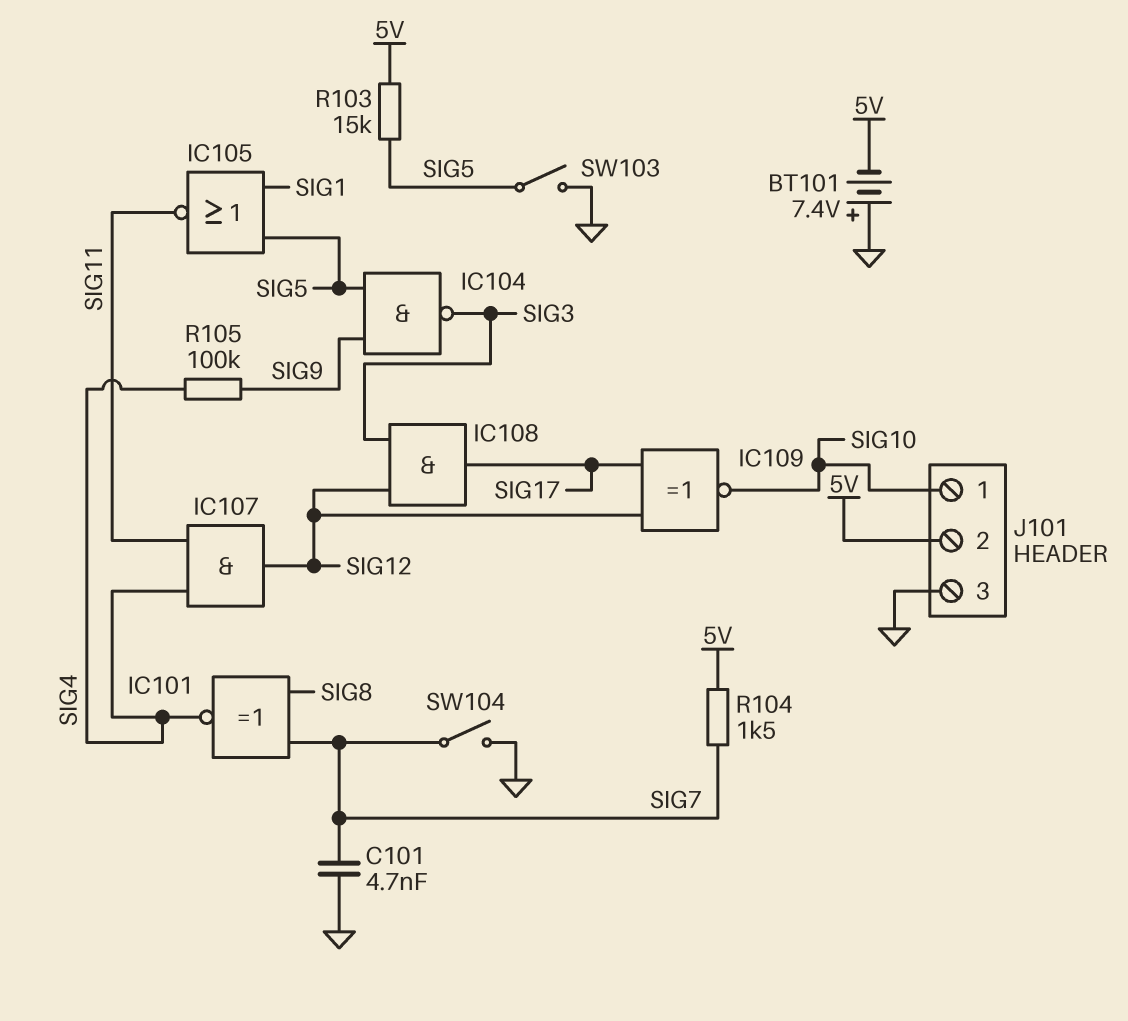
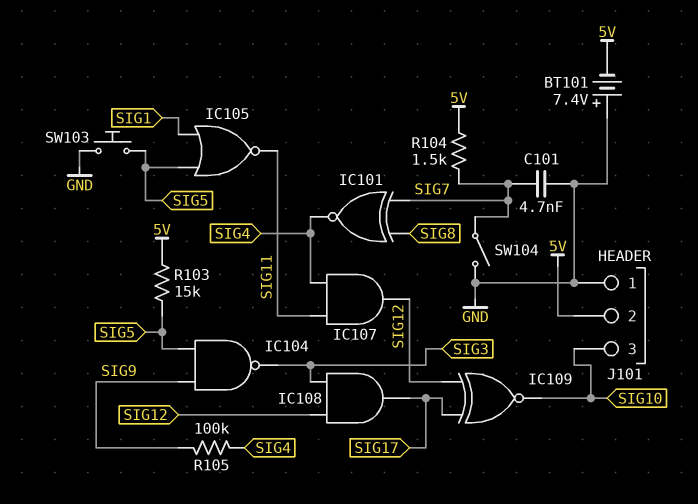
J101 pin 1: SIG10 -> GND
J101 pin 3: GND -> SIG10
SW103: switch (GND, SIG5) -> button (GND, SIG5)

